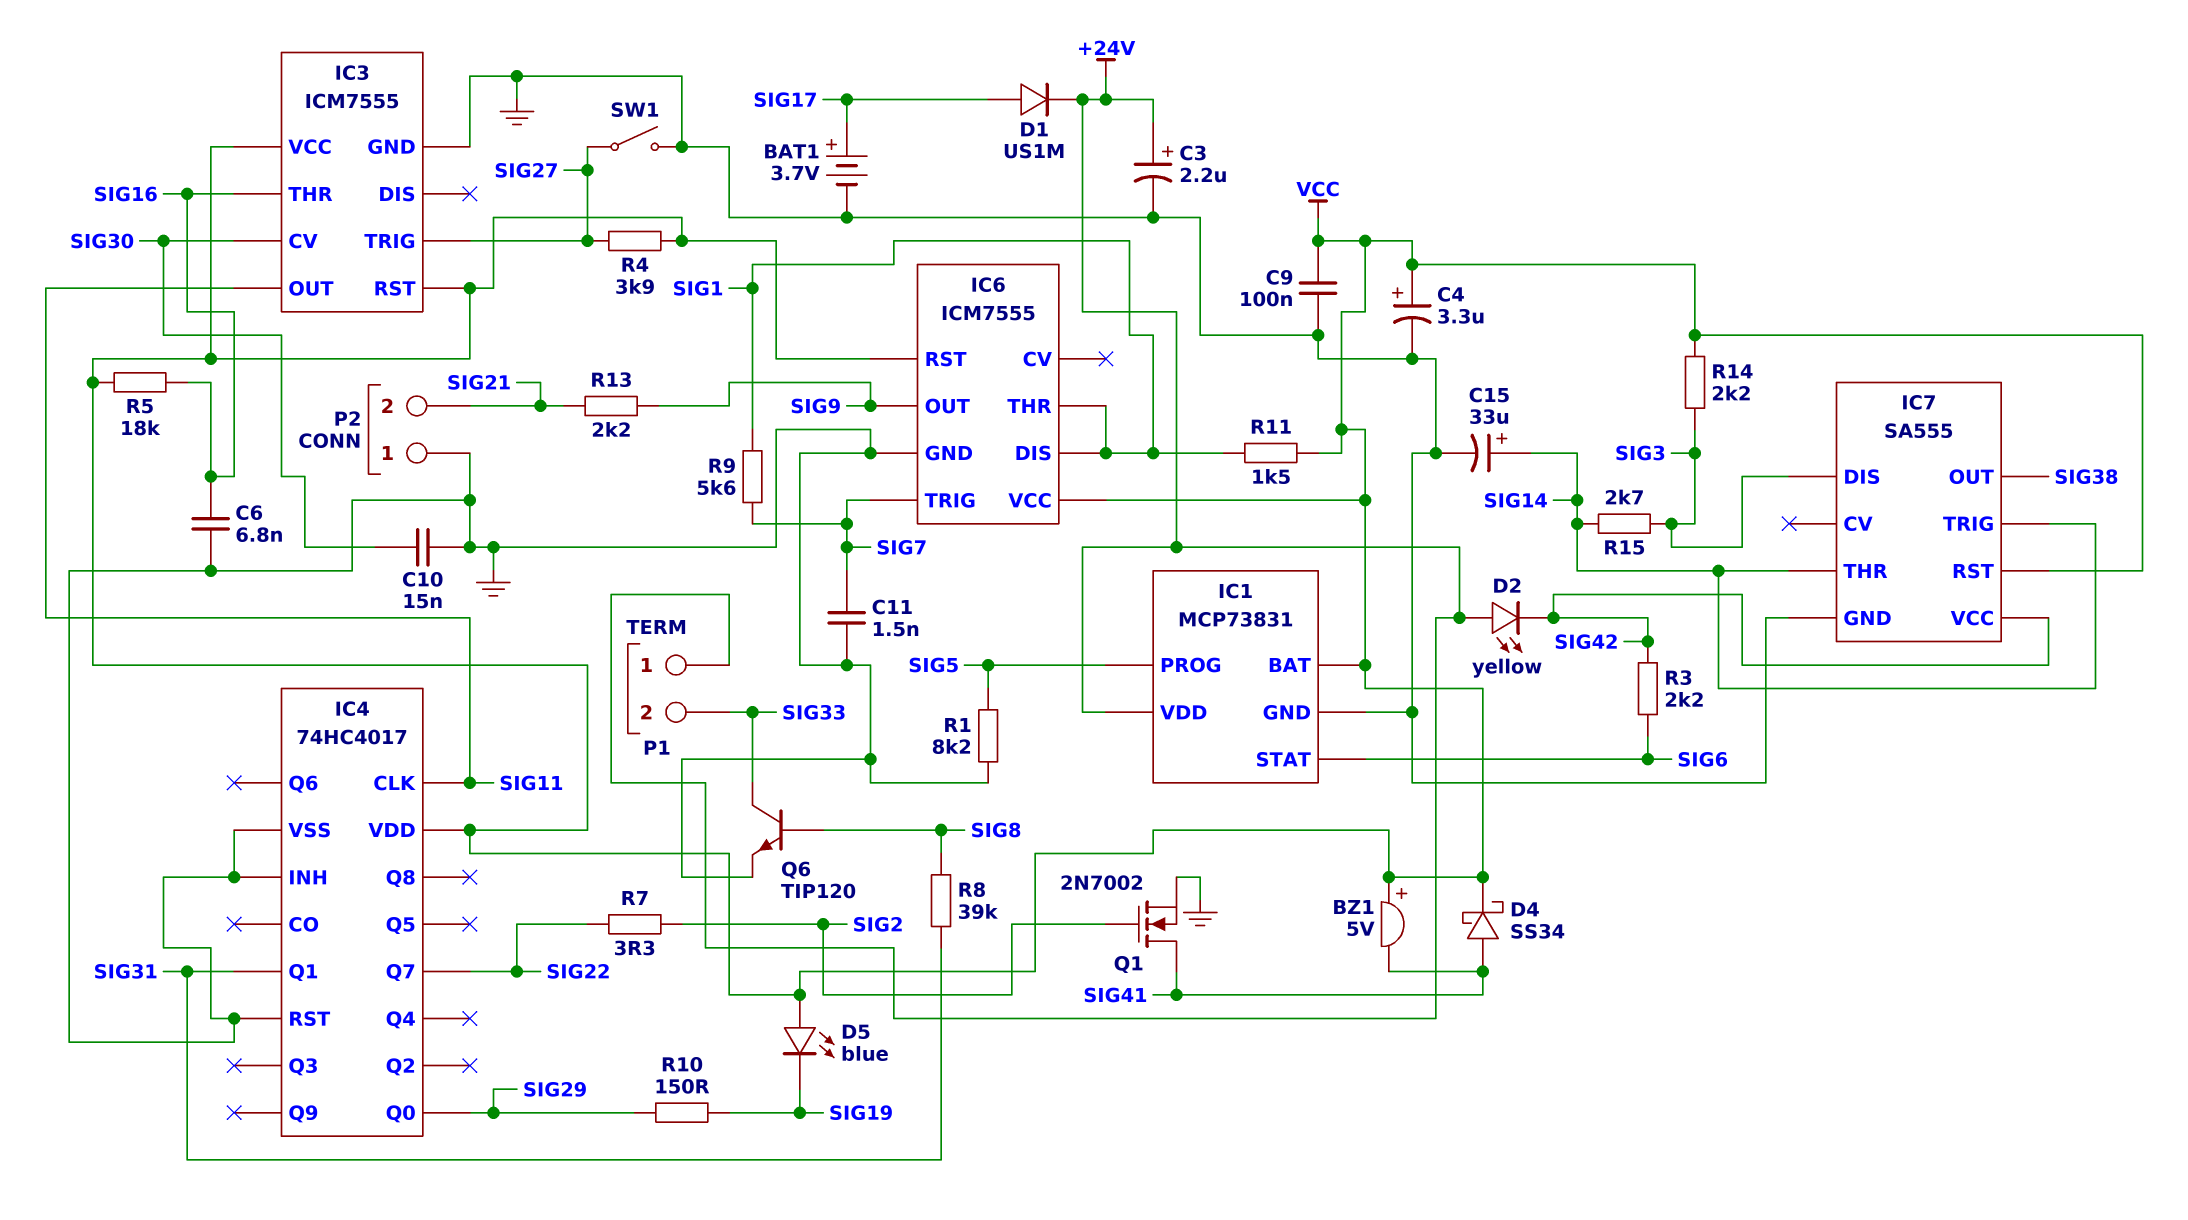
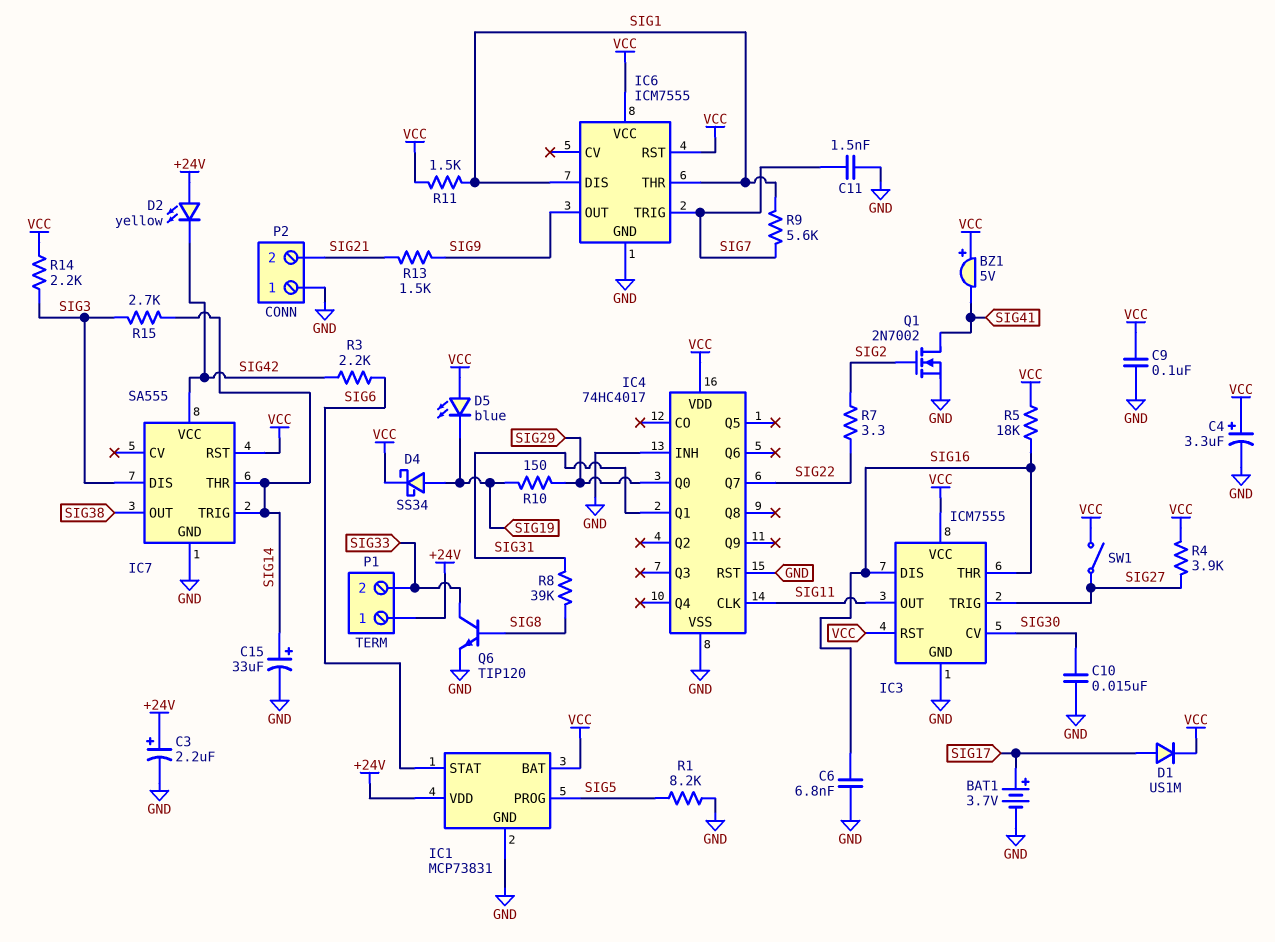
D1: diode US1M (A SIG17, K +24V) -> diode US1M (A SIG17, K VCC)
D4: schottky SS34 (A SIG41, K VCC) -> schottky SS34 (A SIG19, K VCC)
IC3 pin DIS: none -> SIG16
R13: 2.2k (SIG9, SIG21) -> 1.5k (SIG9, SIG21)
SW1: switch (GND, SIG27) -> switch (SIG27, VCC)

